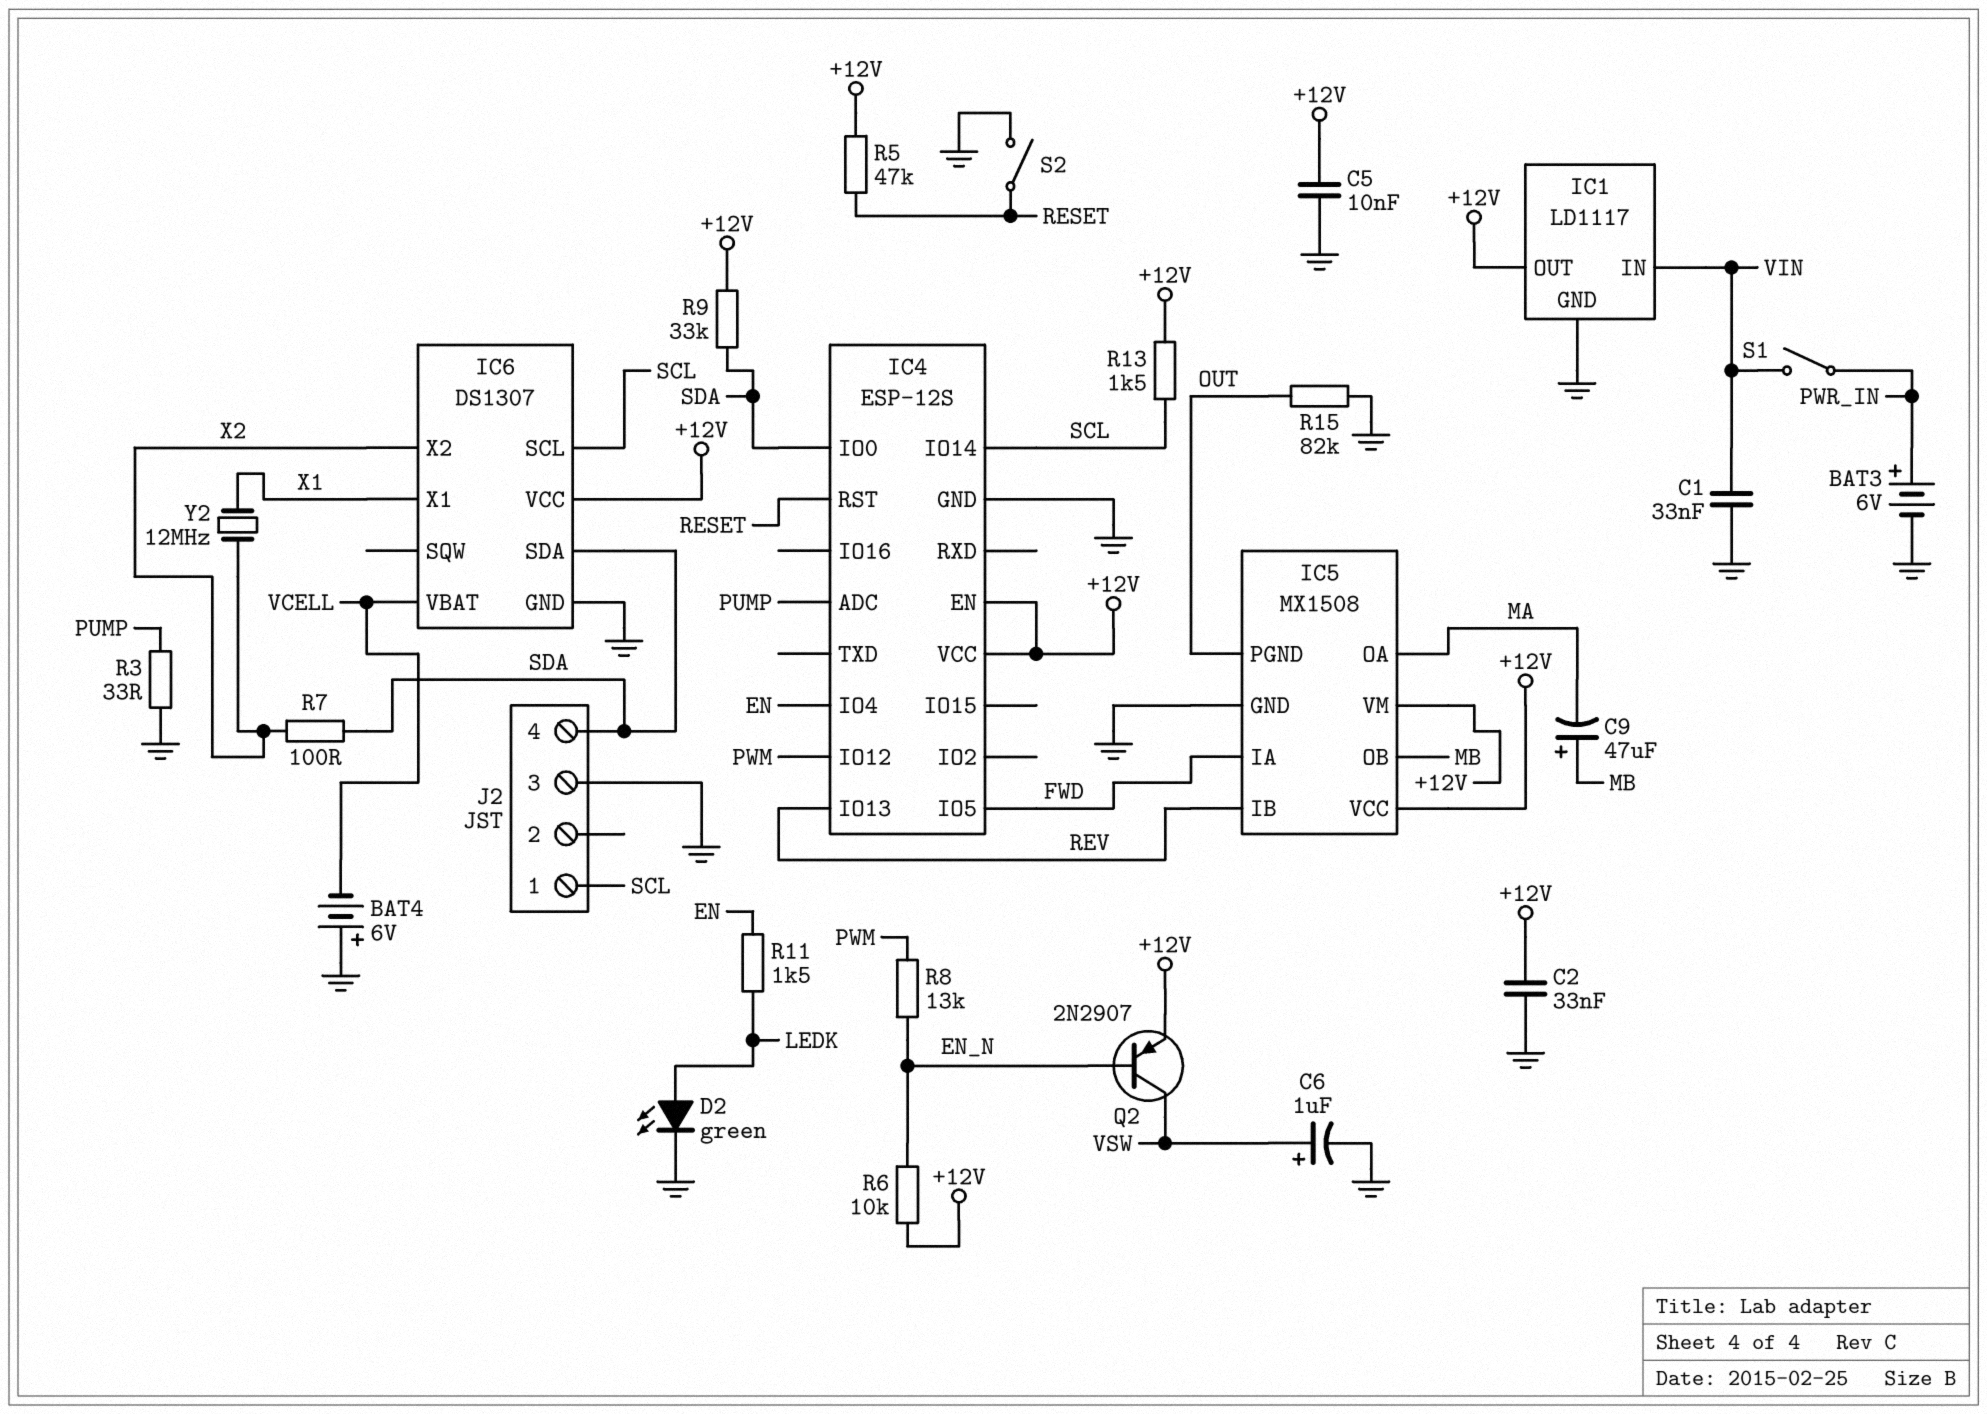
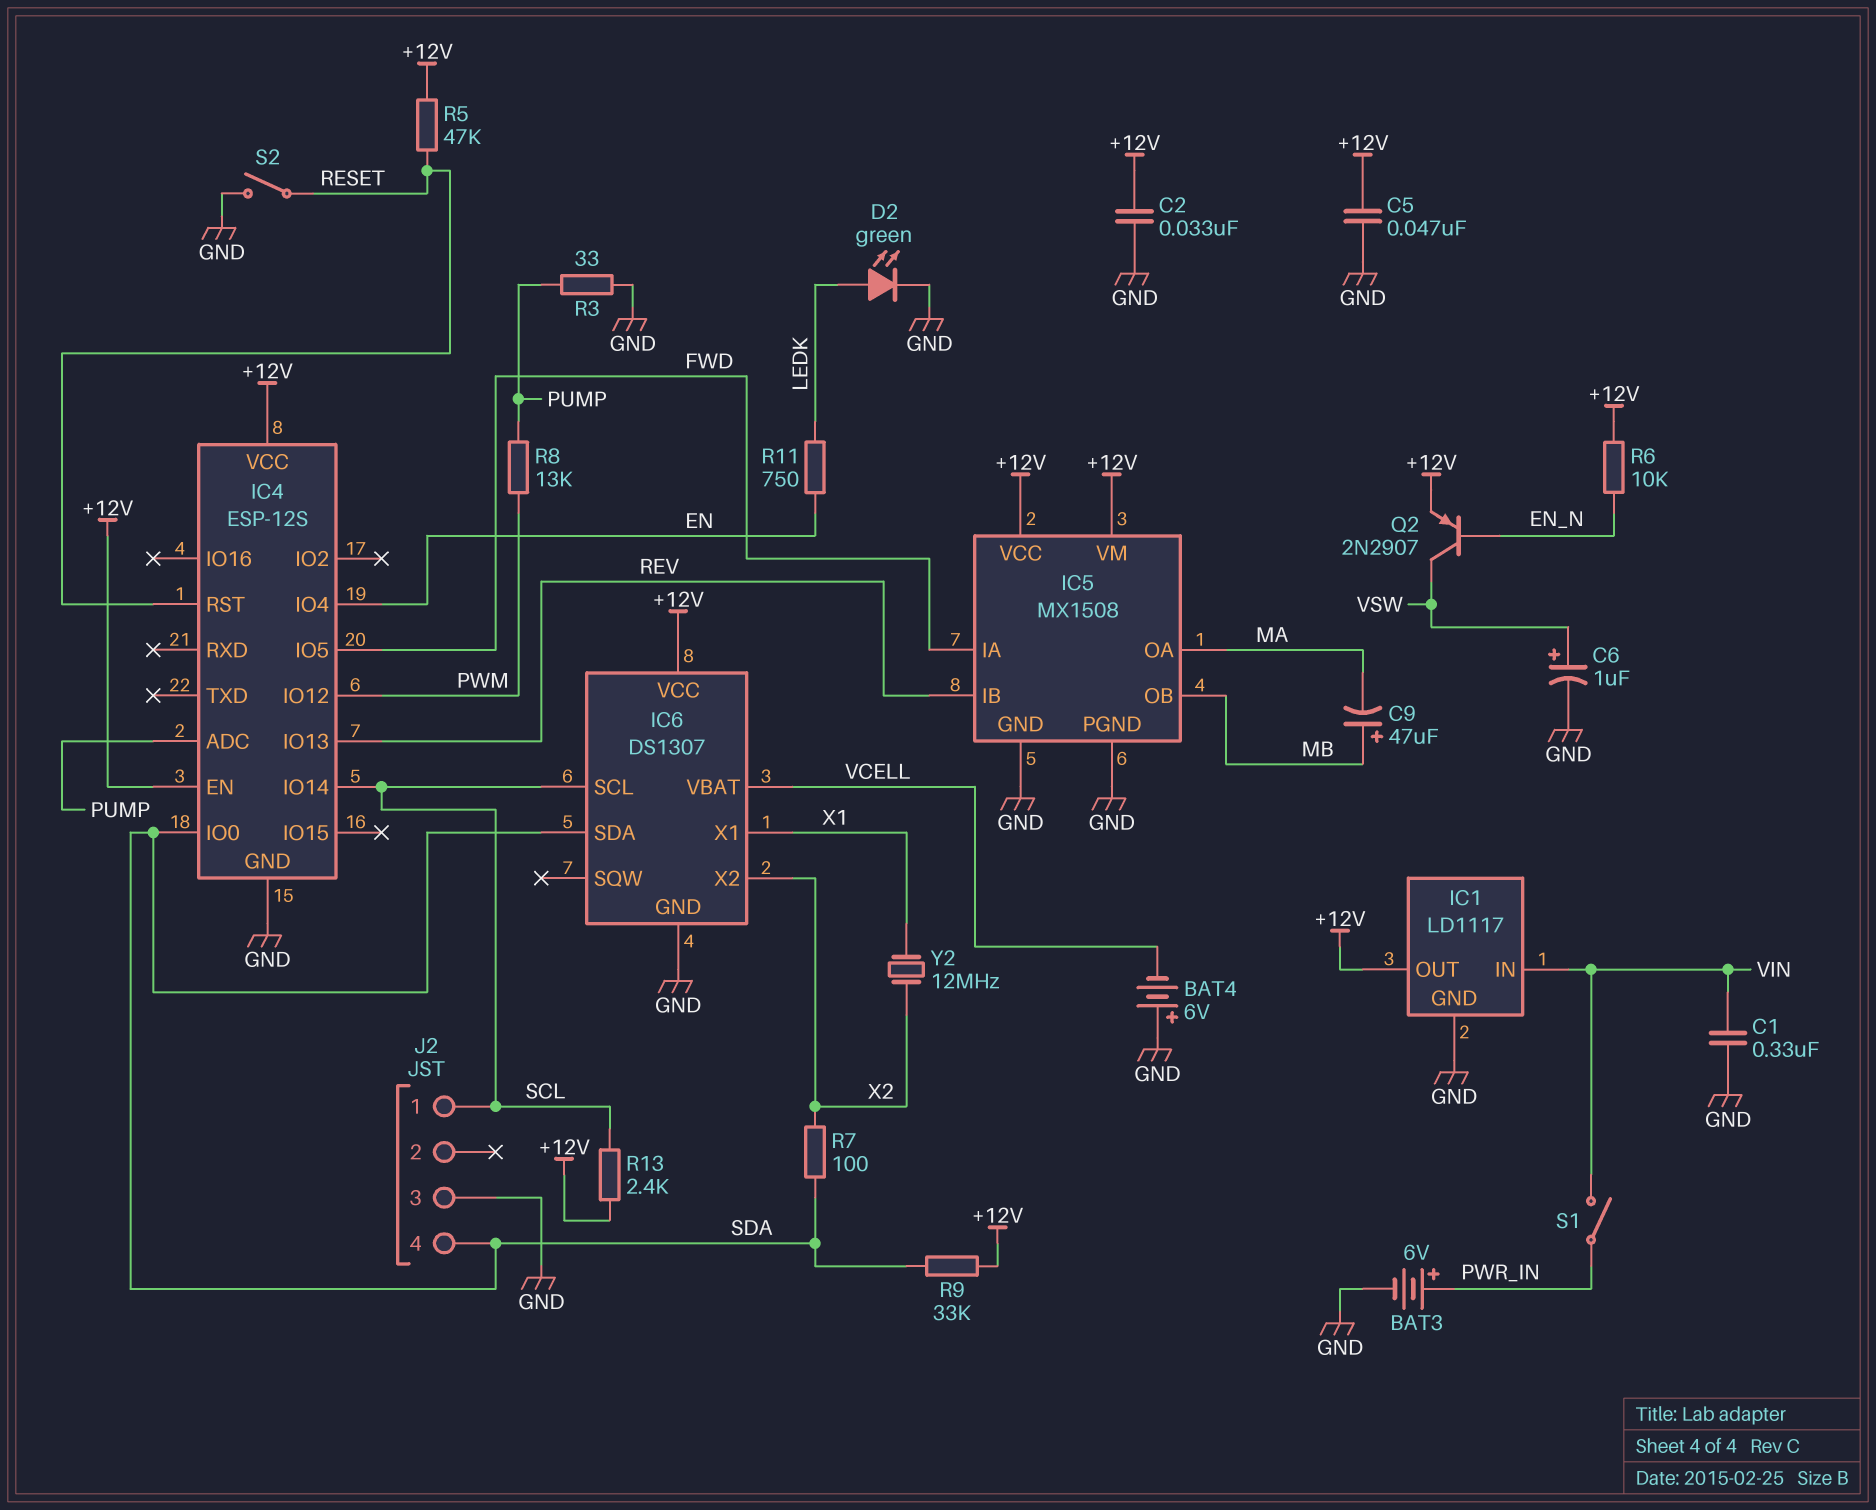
C1: 33nF (GND, VIN) -> 330nF (GND, VIN)
C5: 10nF (+12V, GND) -> 47nF (+12V, GND)
IC5 pin PGND: OUT -> GND
R8: 13k (EN_N, PWM) -> 13k (PUMP, PWM)
R11: 1.5k (EN, LEDK) -> 750 (EN, LEDK)
R13: 1.5k (+12V, SCL) -> 2.4k (+12V, SCL)
R15: 82k (GND, OUT) -> none

